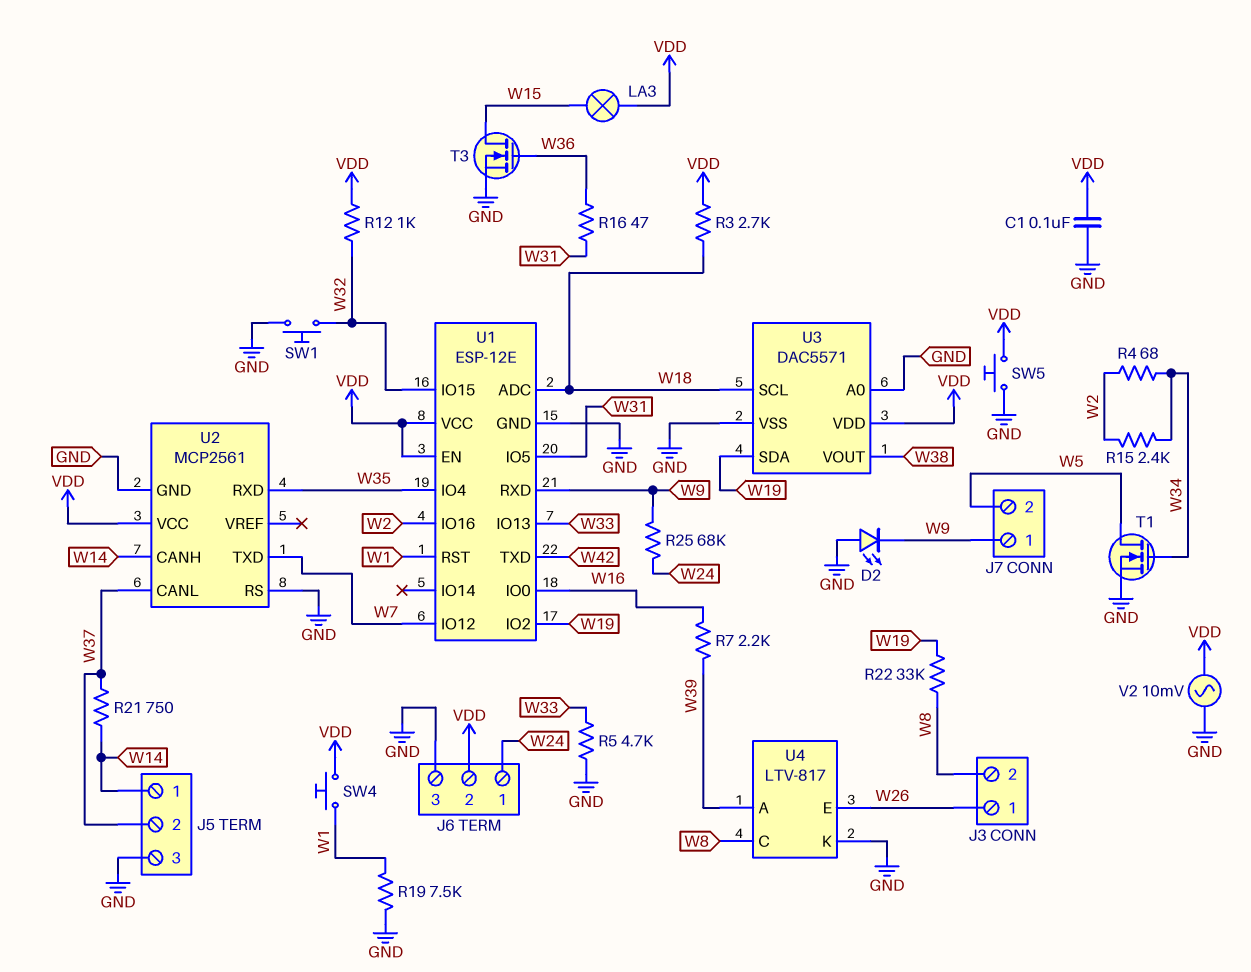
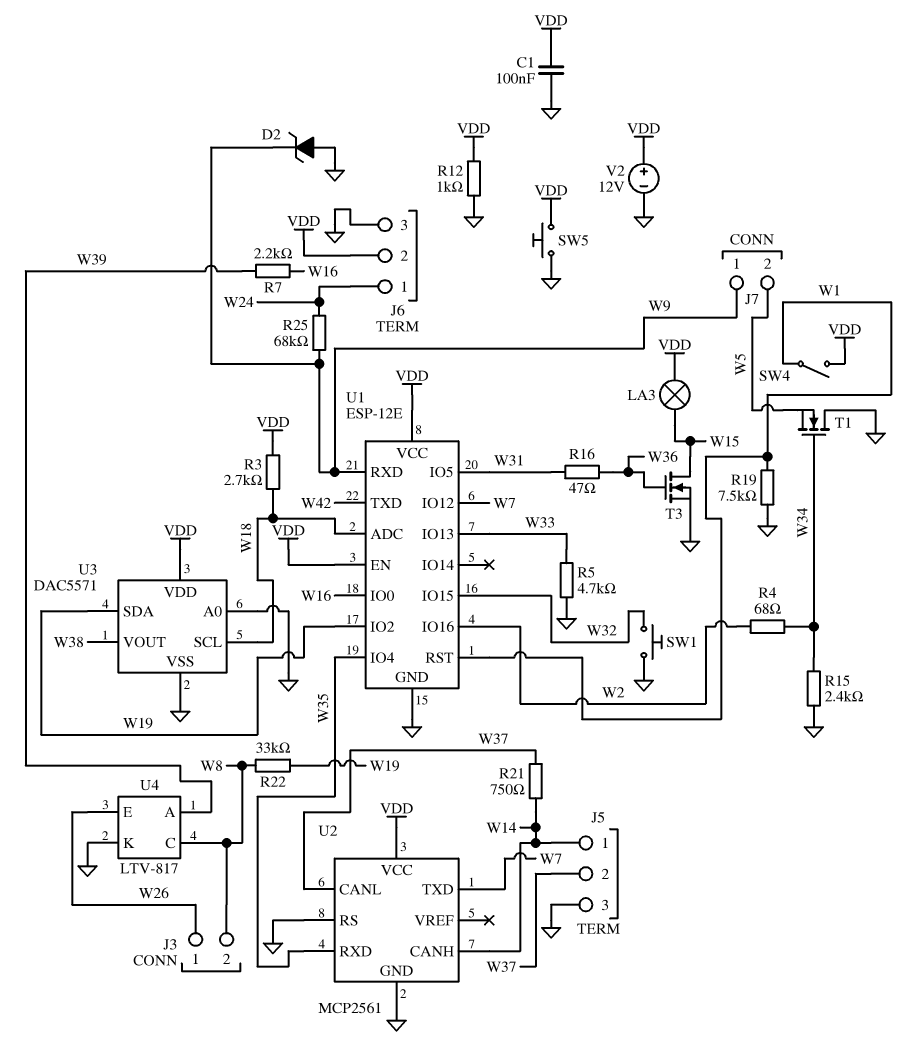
D2: LED (A GND, K W9) -> zener (A GND, K W9)
R12: 1k (VDD, W32) -> 1k (GND, VDD)
R15: 2.4k (W2, W34) -> 2.4k (GND, W34)
SW4: button (VDD, W1) -> switch (VDD, W1)
T1: NMOS (G W34, D W5, S GND) -> NMOS (G W34, D GND, S W5)
V2: AC 10mV (GND, VDD) -> 12V (plus VDD, minus GND)

